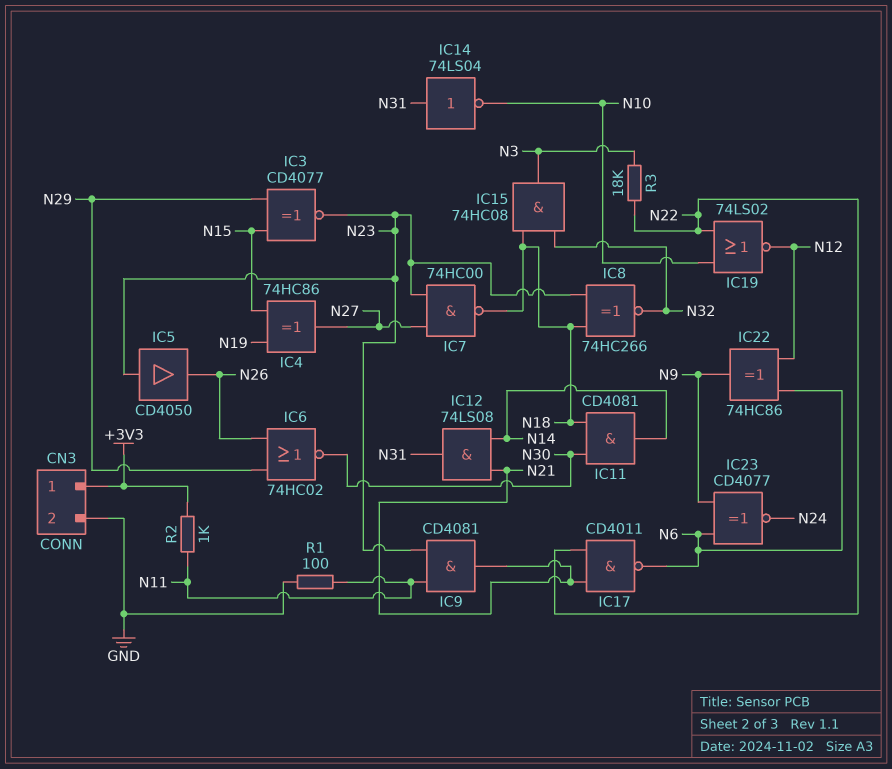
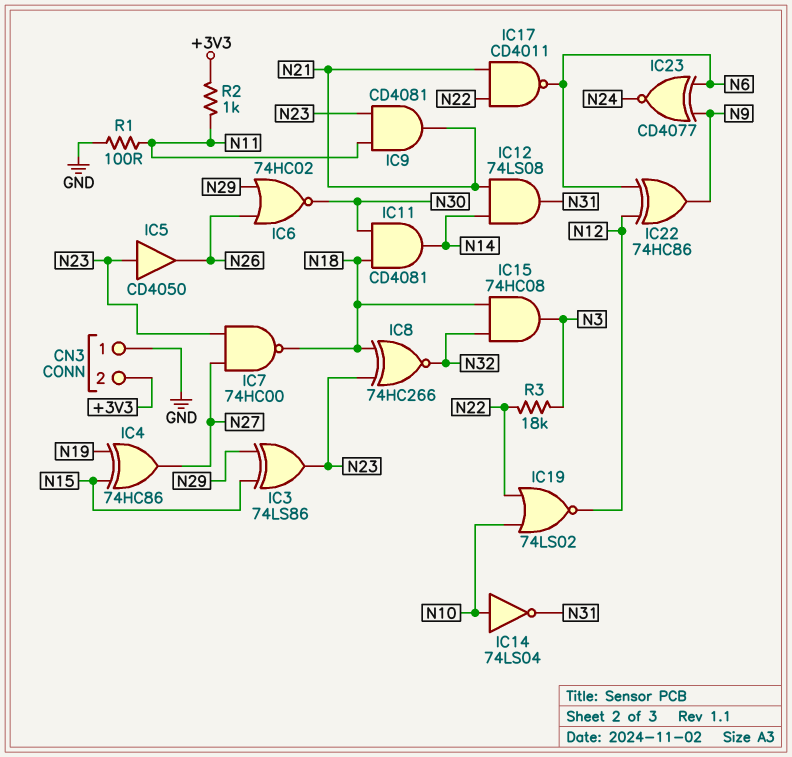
CN3 pin 1: +3V3 -> GND
CN3 pin 2: GND -> +3V3
IC3: XNOR CD4077 (in N15, in N29, out N23) -> XOR 74LS86 (in N15, in N29, out N23)
IC14: NOT 74LS04 (in N31, out N10) -> NOT 74LS04 (in N10, out N31)

